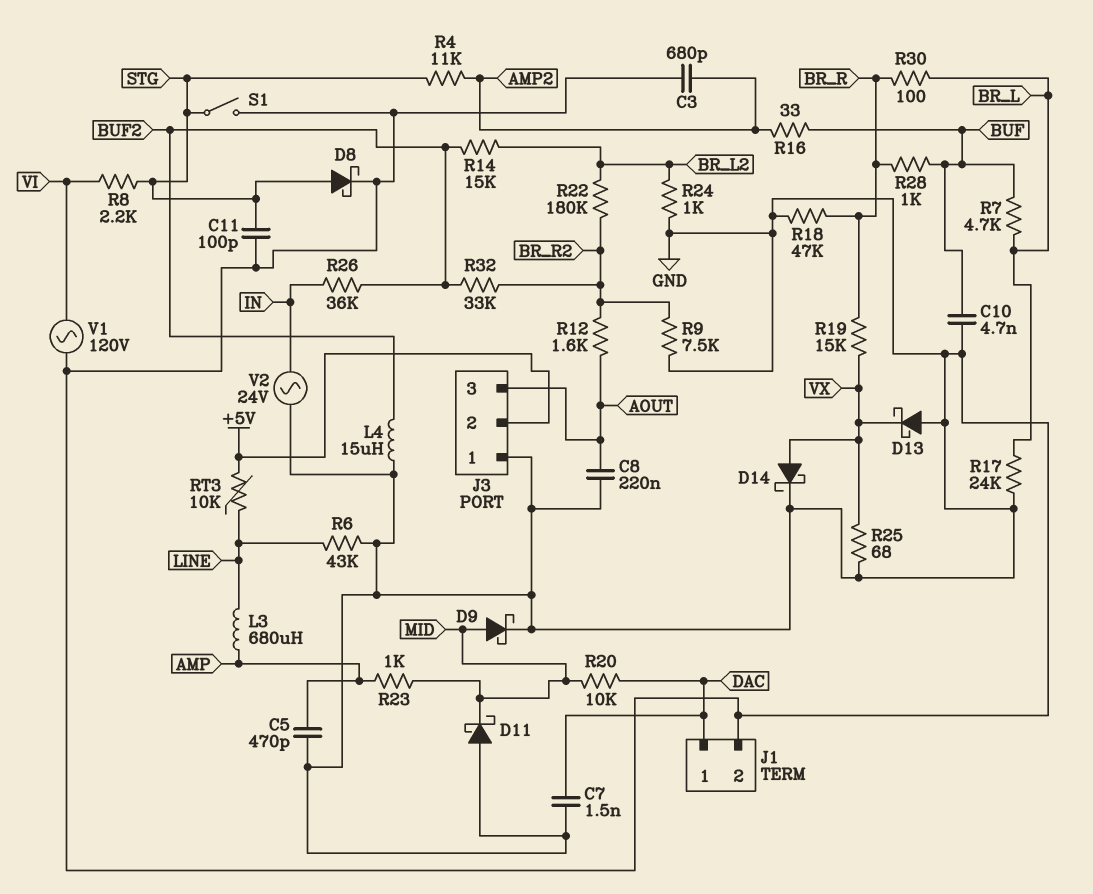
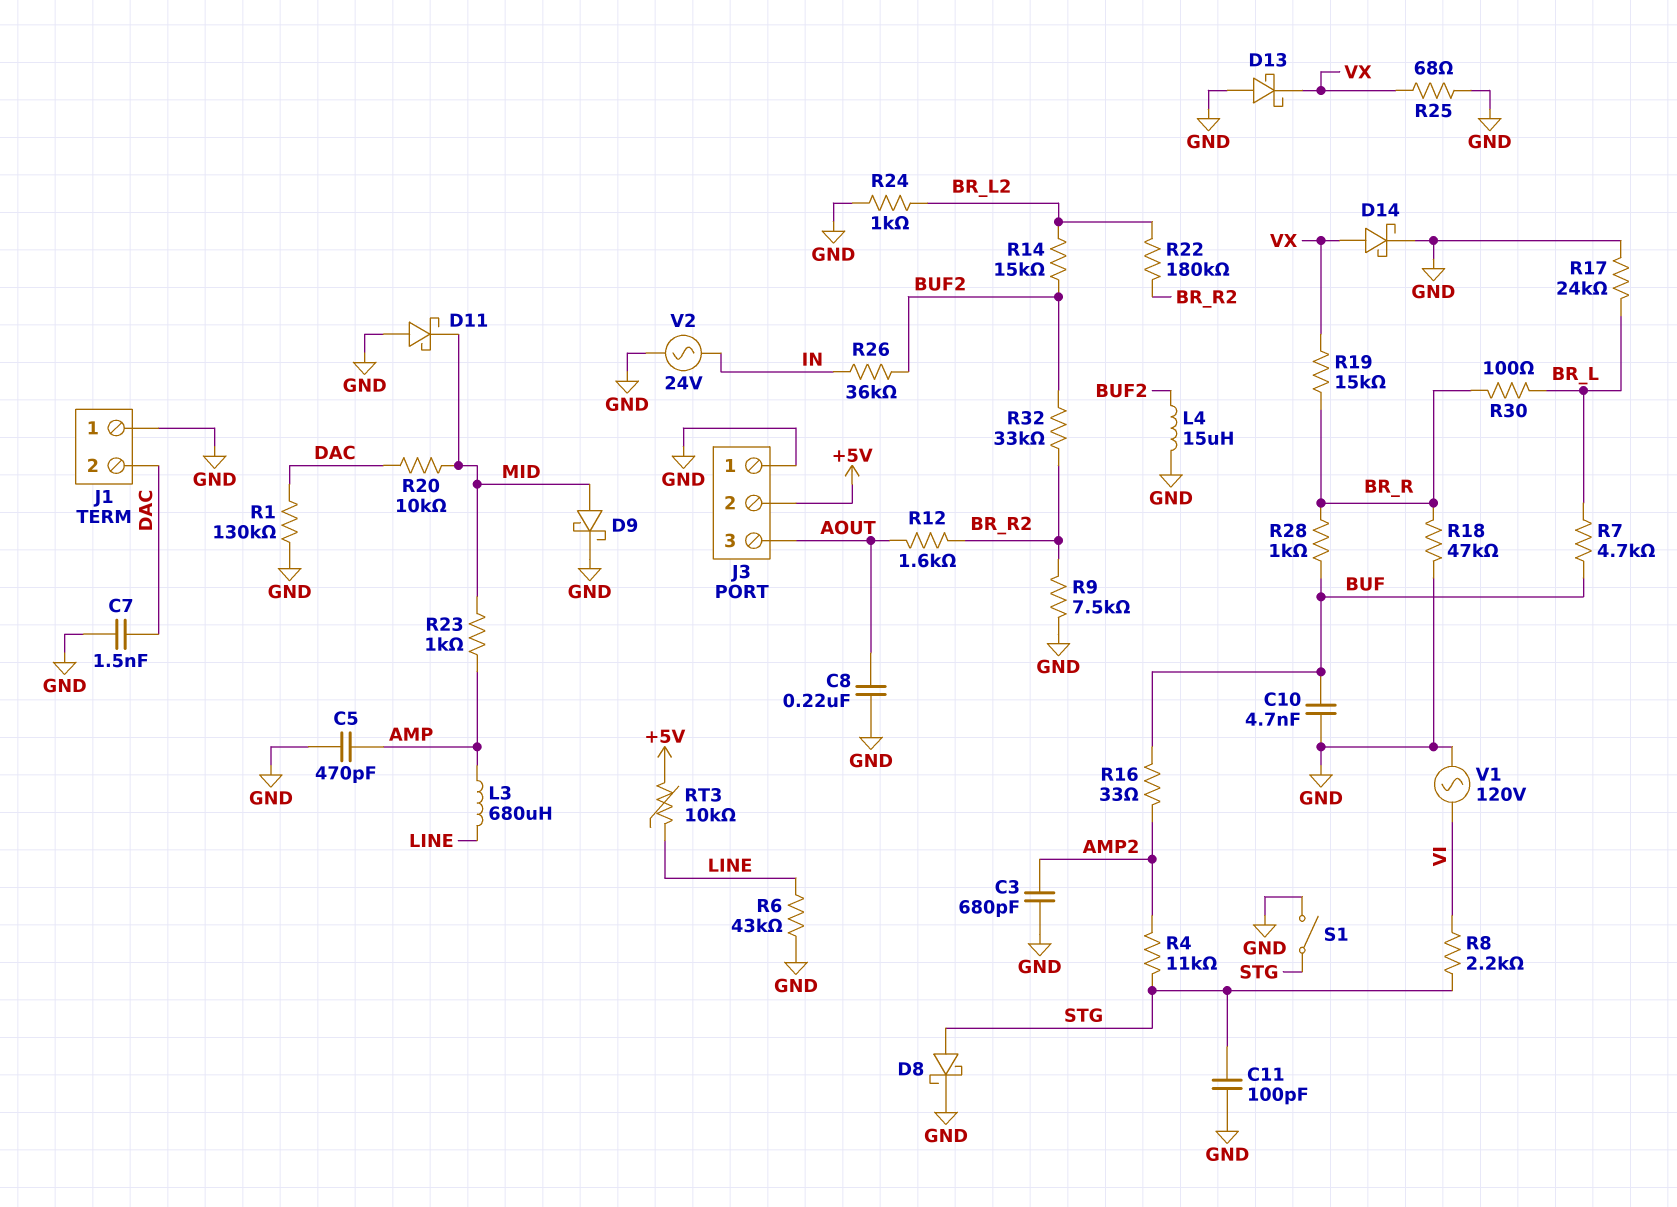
J1 pin 1: DAC -> GND
J1 pin 2: GND -> DAC
R1: none -> 130k (DAC, GND)

